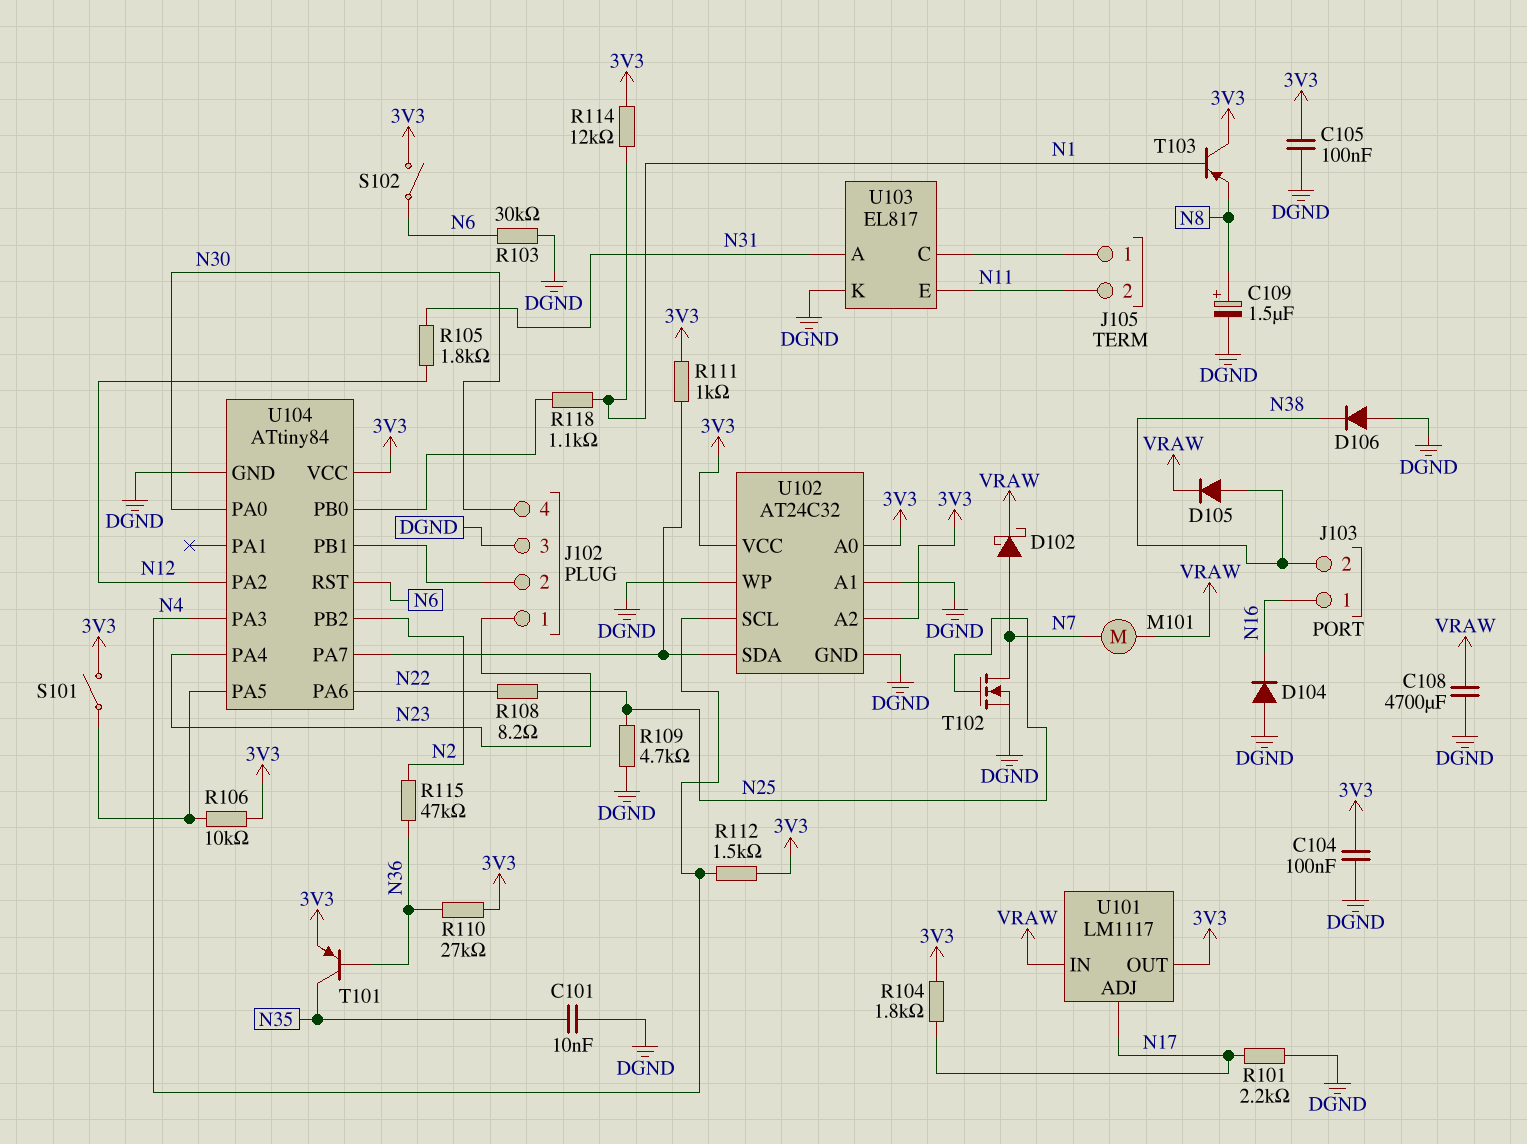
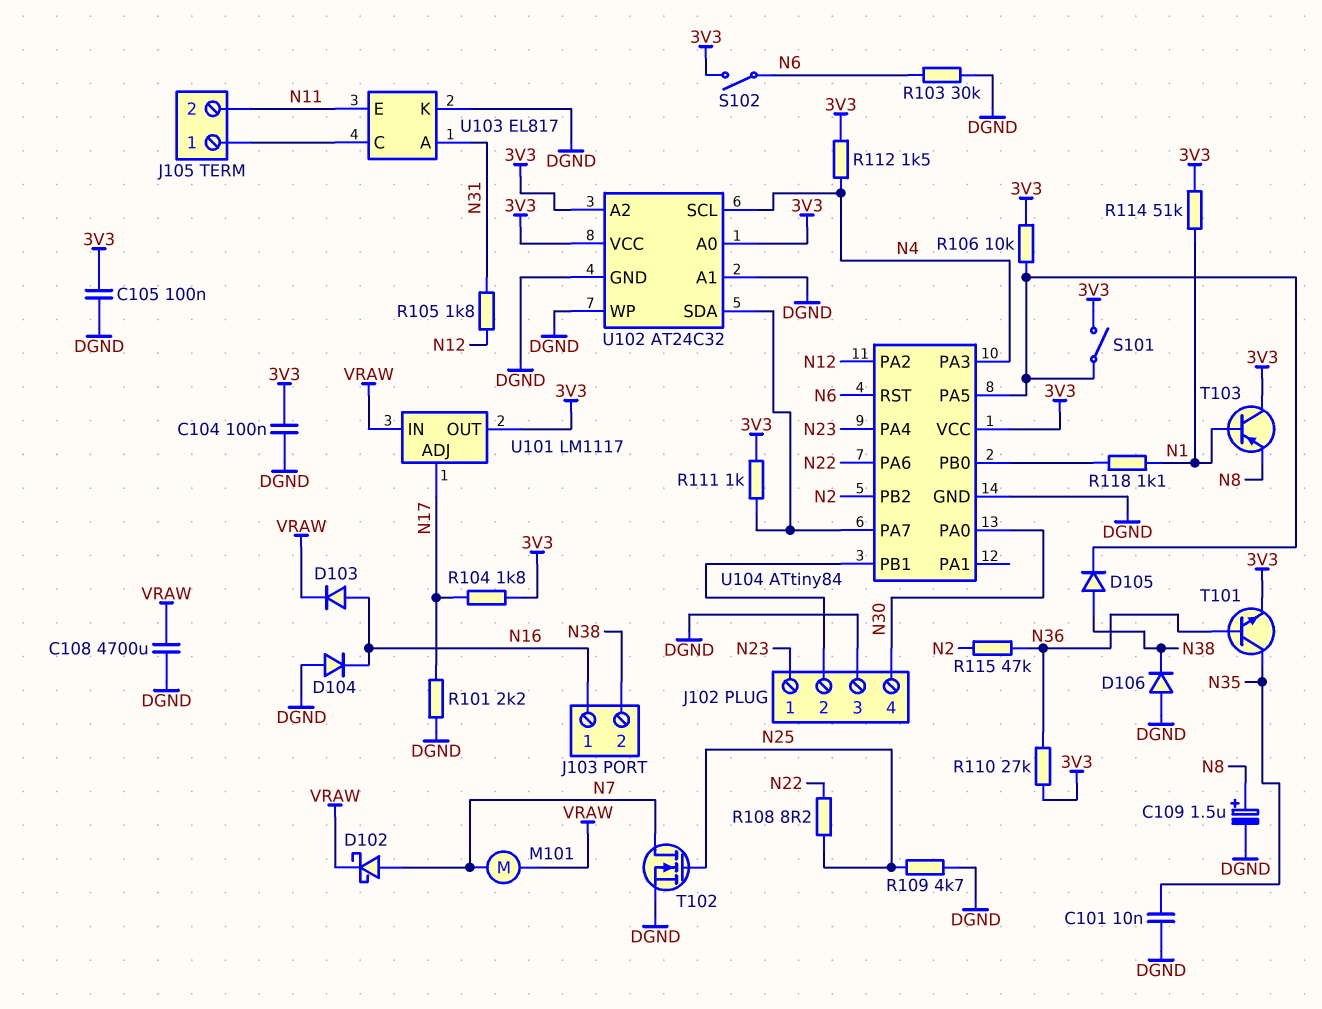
D103: none -> diode (A N16, K VRAW)
D105: diode (A N38, K VRAW) -> diode (A N38, K U104/PA5)
R114: 12k (3V3, N1) -> 51k (3V3, N1)
T101: PNP (B N36, C N35, E 3V3) -> NPN (B N36, C N35, E 3V3)

